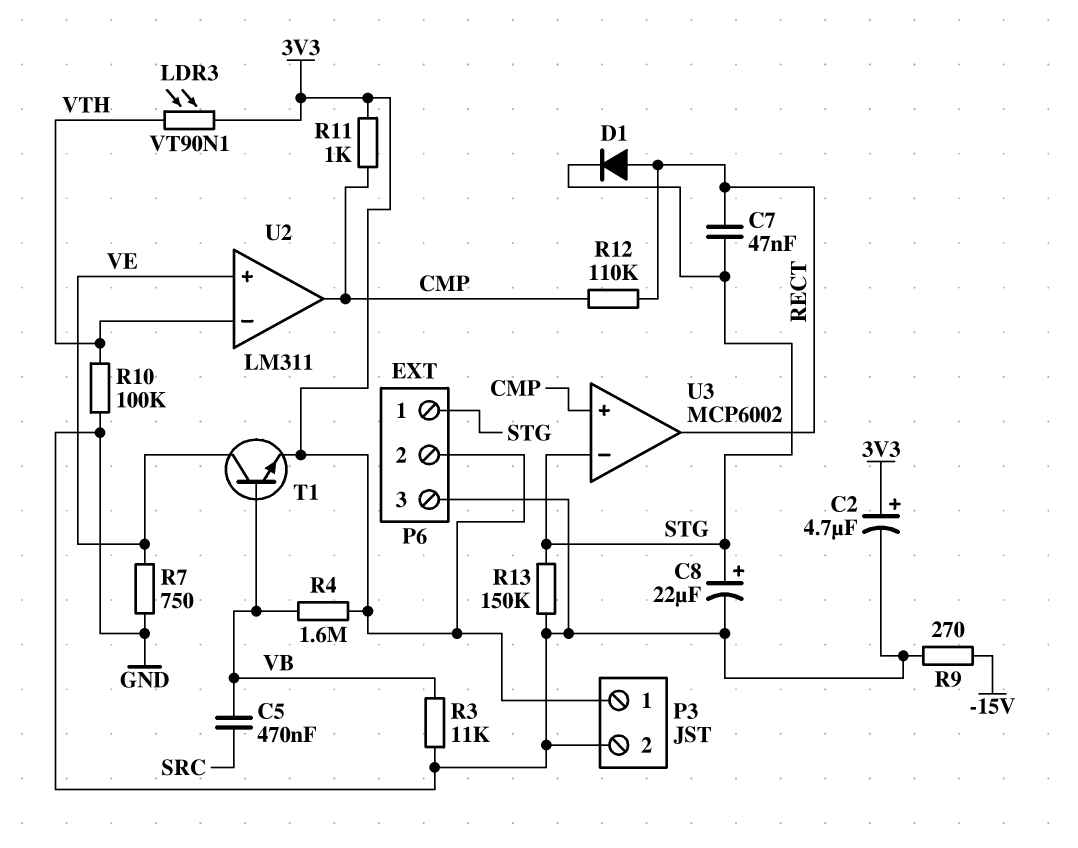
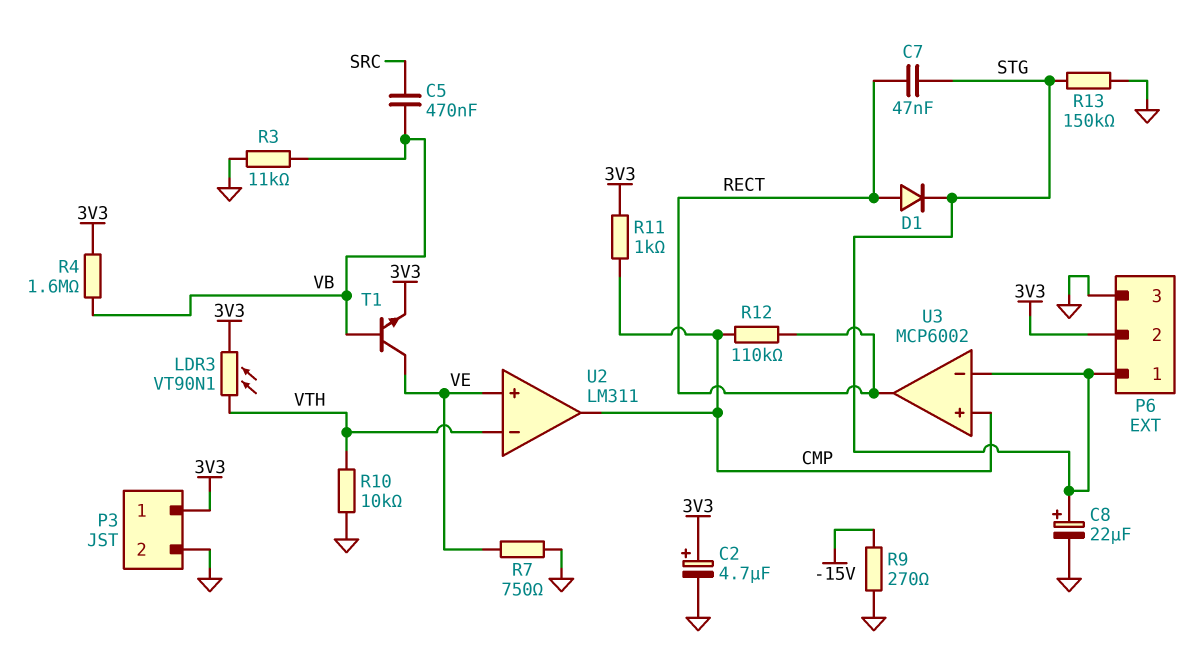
R10: 100k (GND, VTH) -> 10k (GND, VTH)

